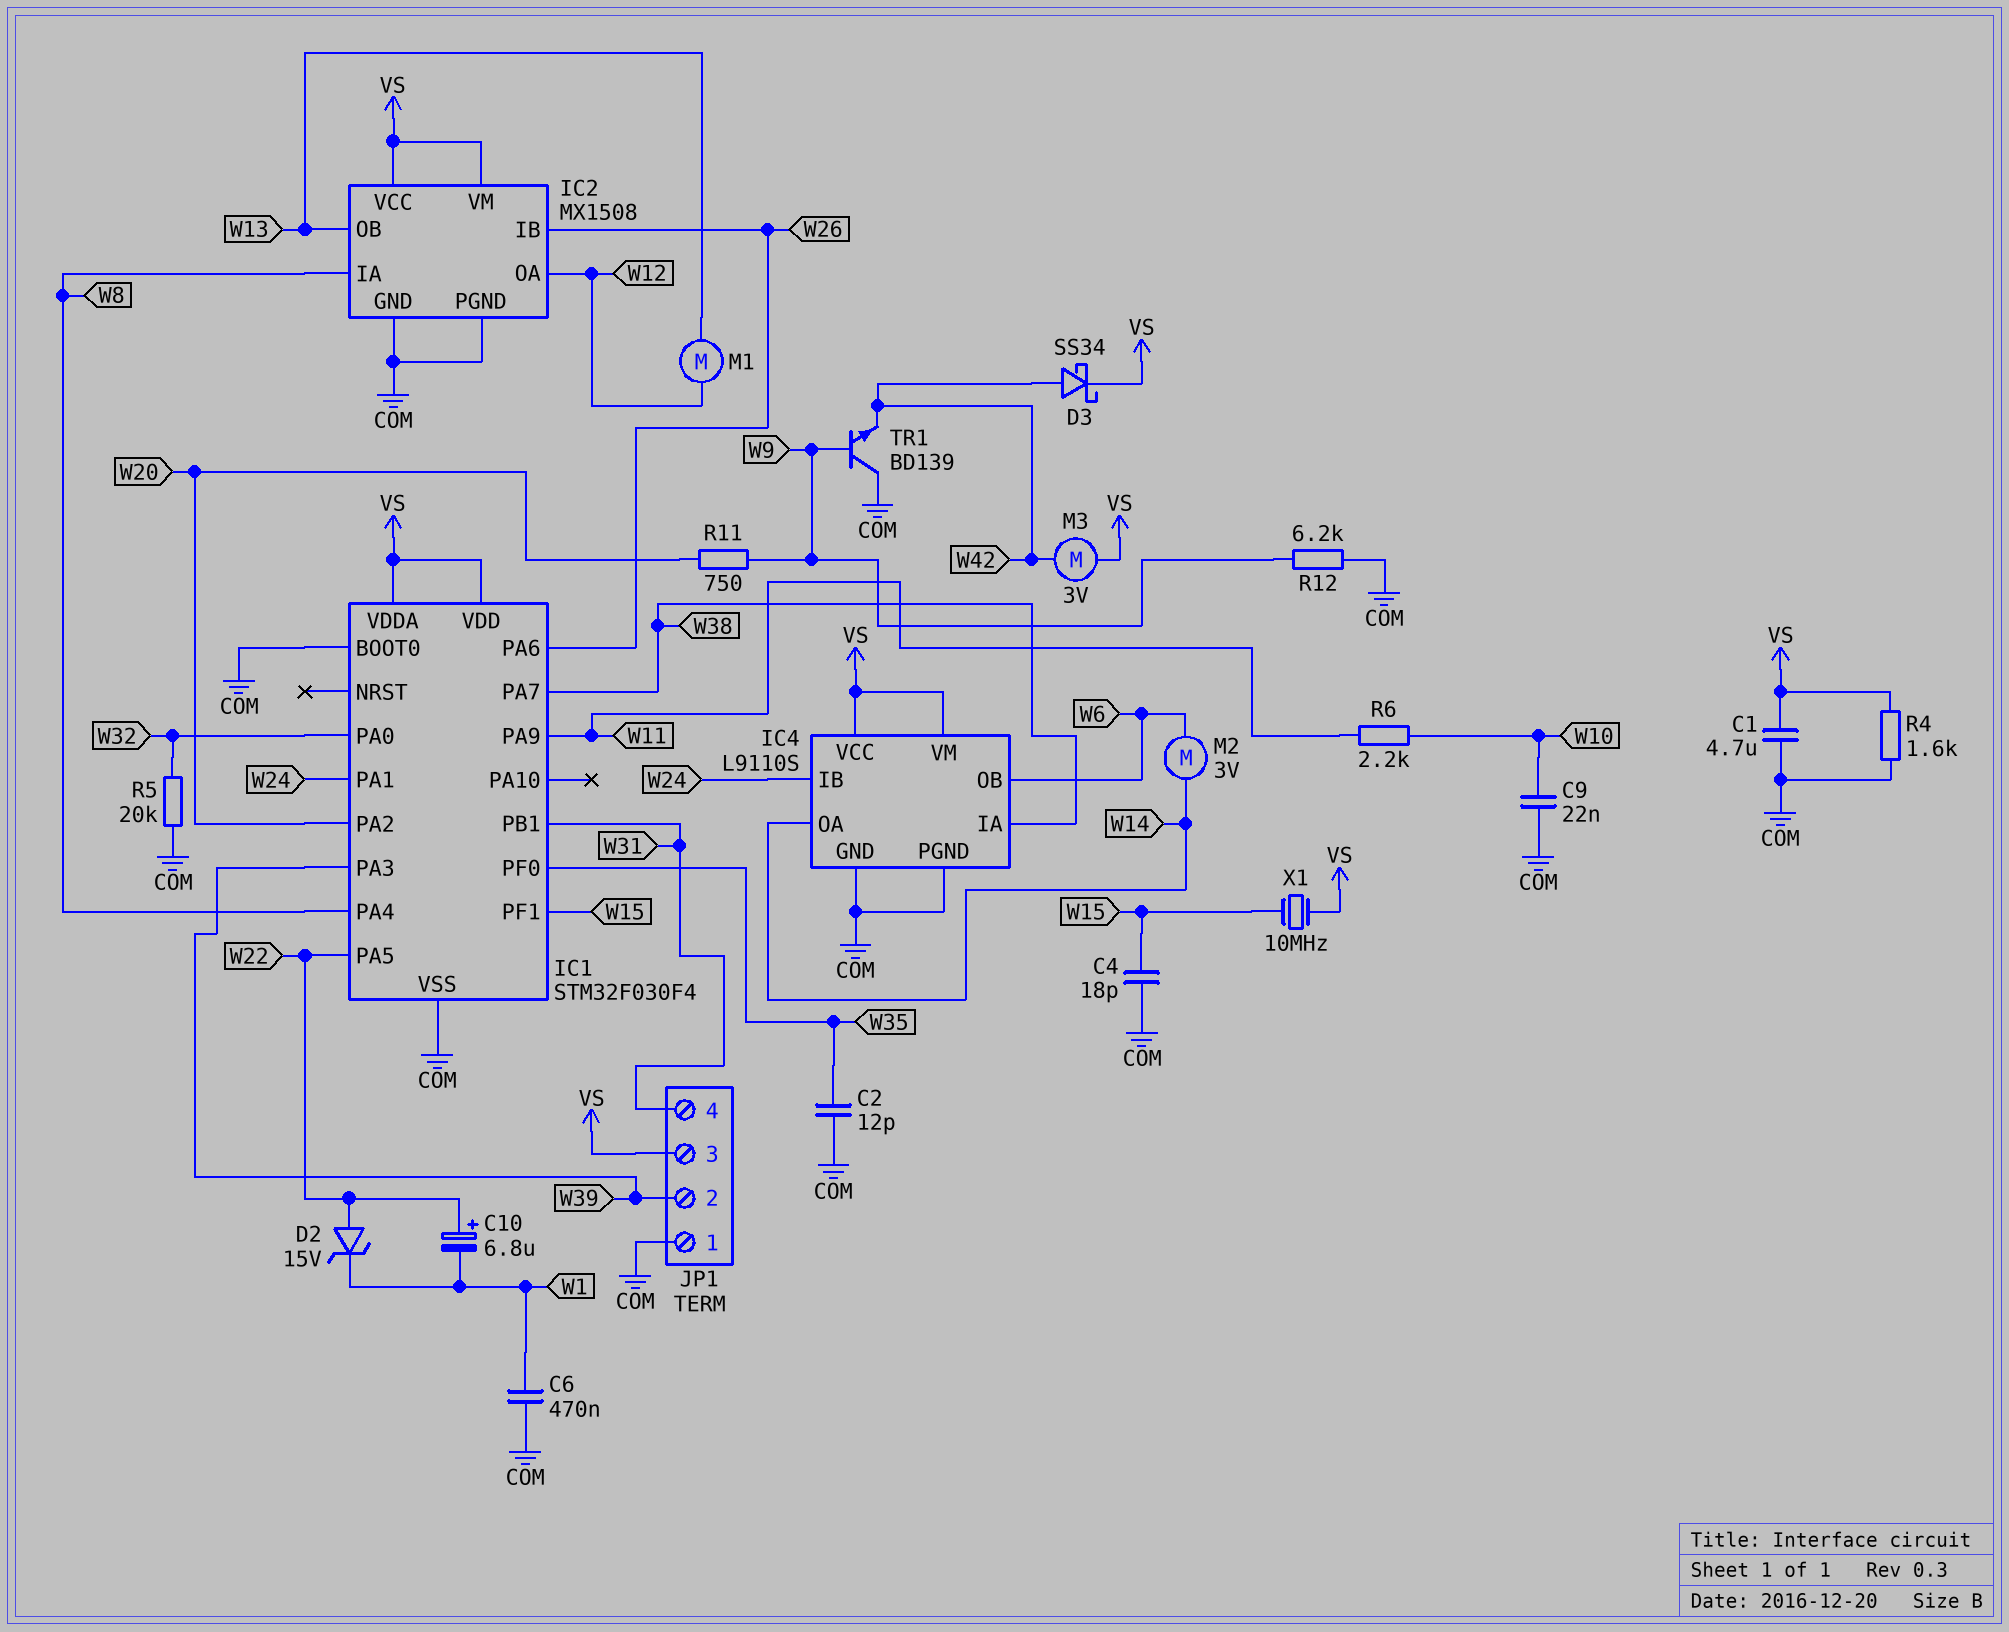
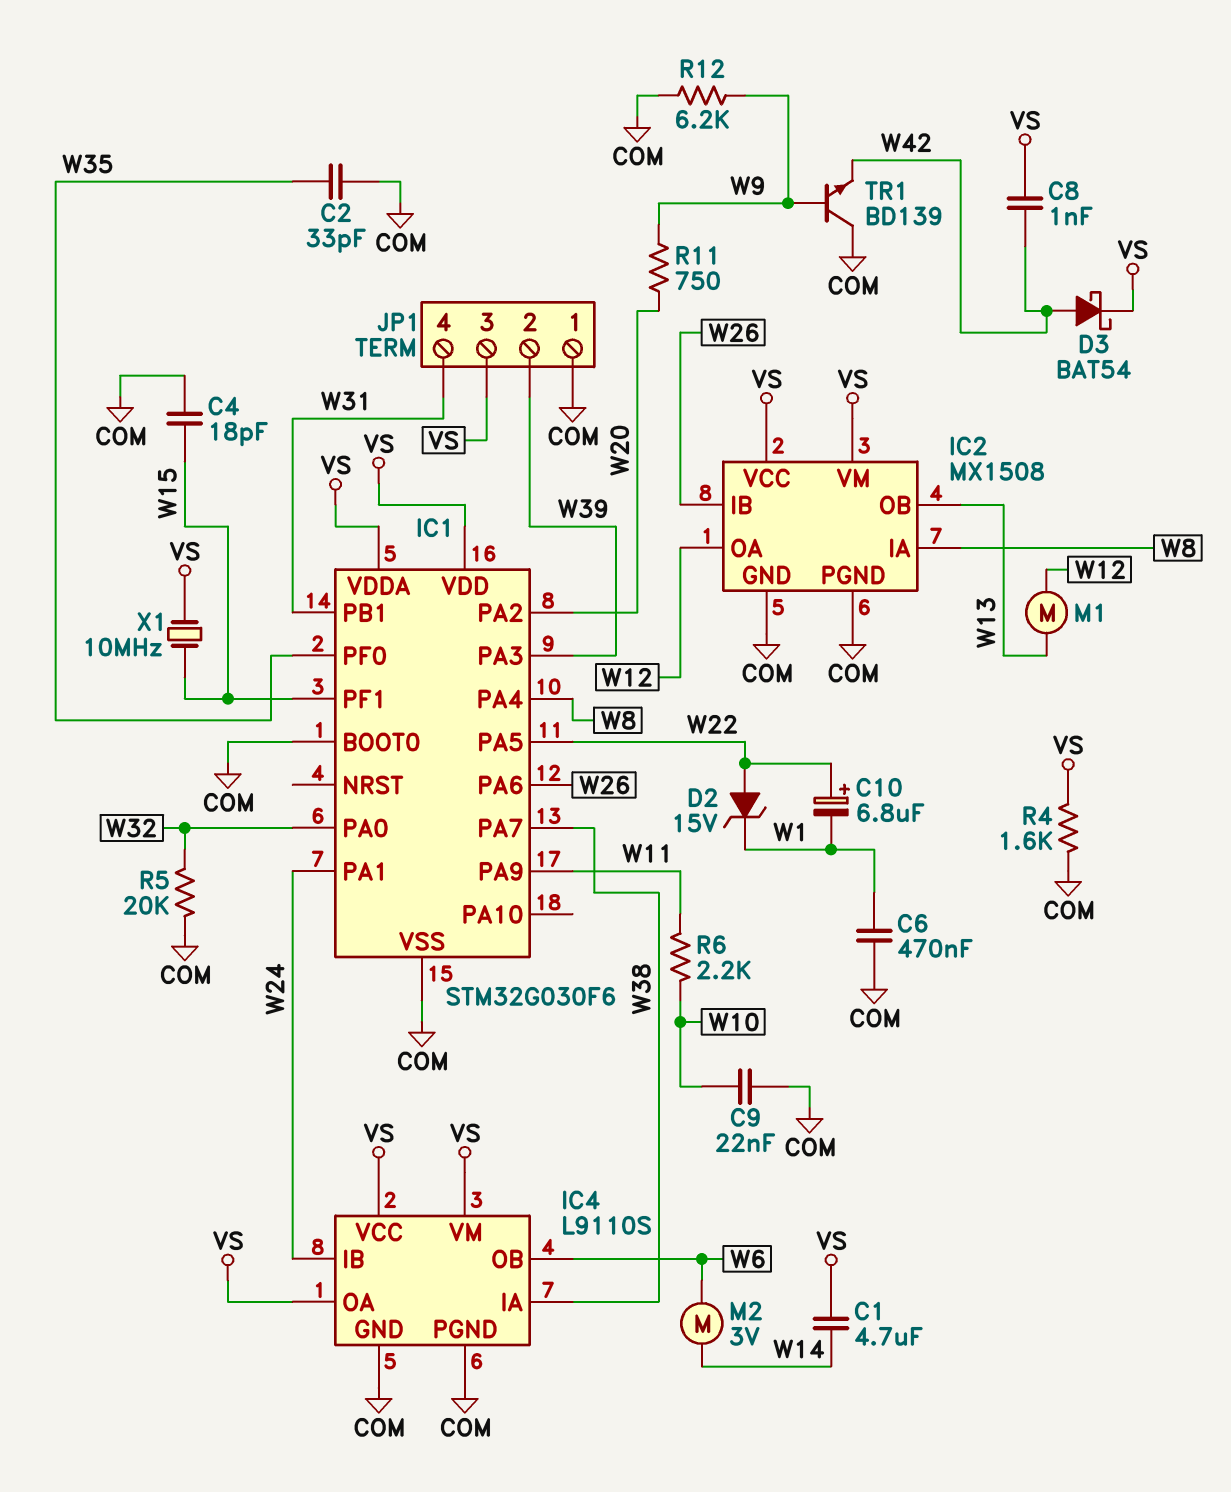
C1: 4.7uF (COM, VS) -> 4.7uF (VS, W14)
C2: 12pF (COM, W35) -> 33pF (COM, W35)
C8: none -> 1nF (VS, W42)
D3: schottky SS34 (A W42, K VS) -> schottky BAT54 (A W42, K VS)
IC1: STM32F030F4 -> STM32G030F6
IC4 pin OA: W14 -> VS
M3: motor 3V (VS, W42) -> none

